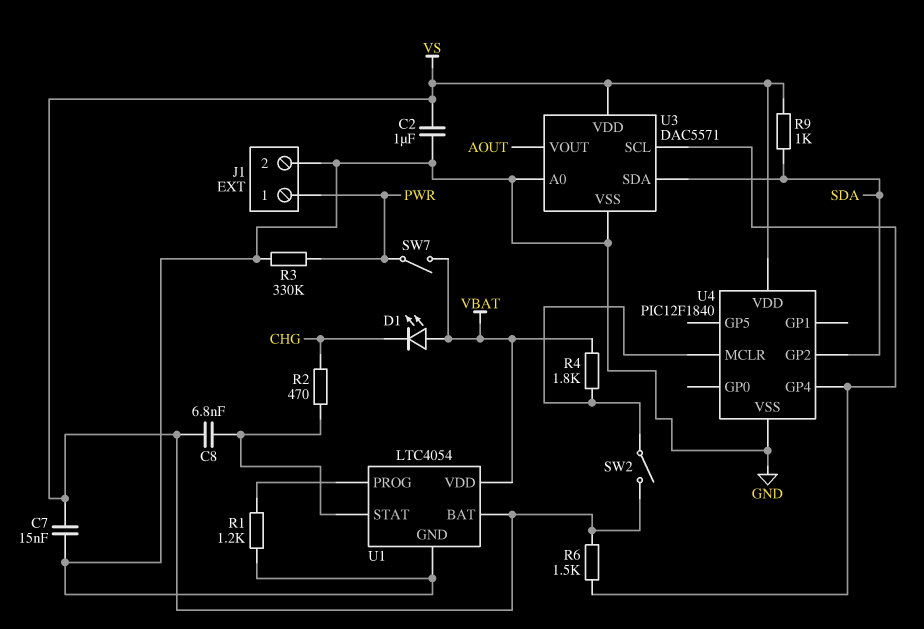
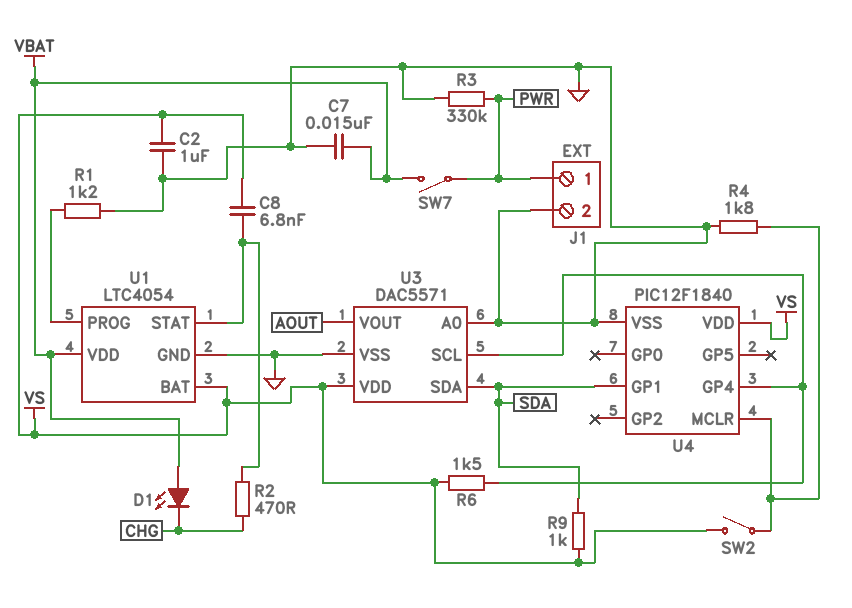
C7: 15nF (GND, VS) -> 15nF (GND, VBAT)
R4: 1.8k (U4/MCLR, VBAT) -> 1.8k (GND, U4/MCLR)
U4 pin GP1: none -> SDA
U4 pin GP2: SDA -> none

